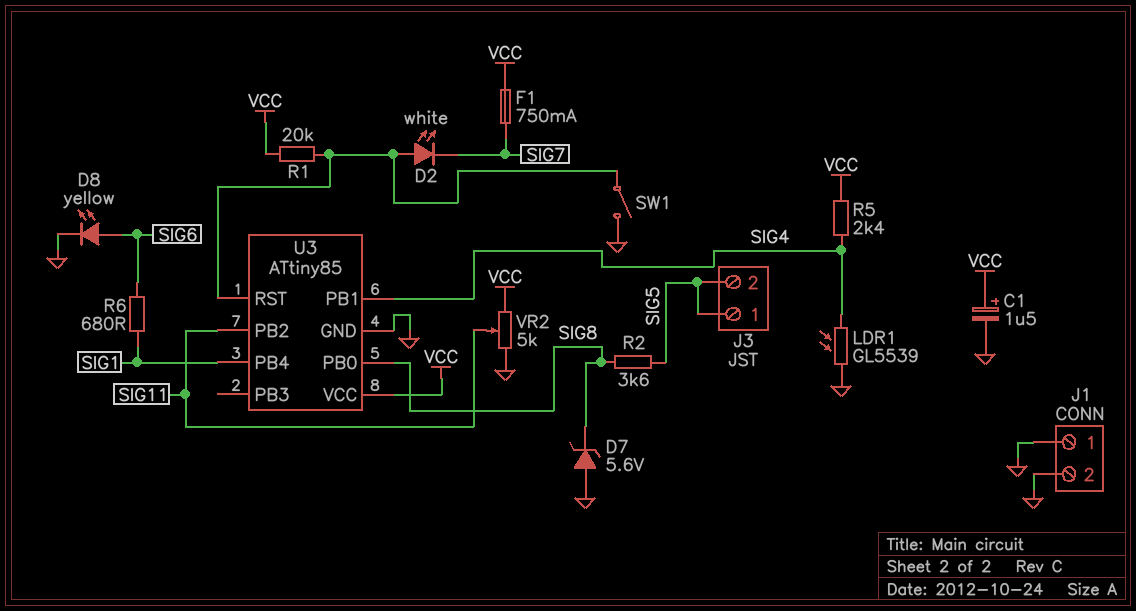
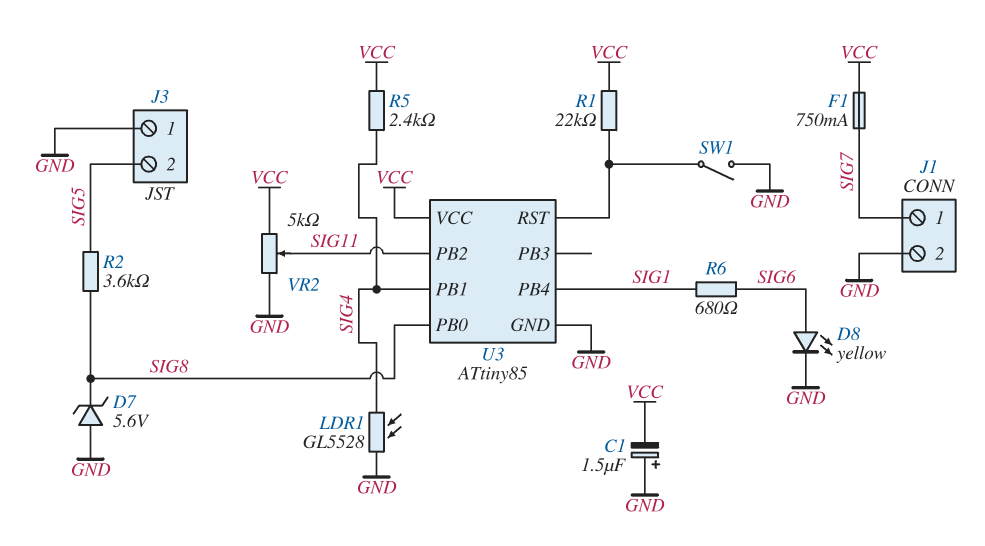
C1: 1.5uF (plus VCC, minus GND) -> 1.5uF (plus GND, minus VCC)
D2: LED white (A U3/RST, K SIG7) -> none
J1 pin 1: GND -> SIG7
J3 pin 1: SIG5 -> GND
LDR1: GL5539 (GND, SIG4) -> GL5528 (GND, SIG4)
R1: 20k (U3/RST, VCC) -> 22k (U3/RST, VCC)

